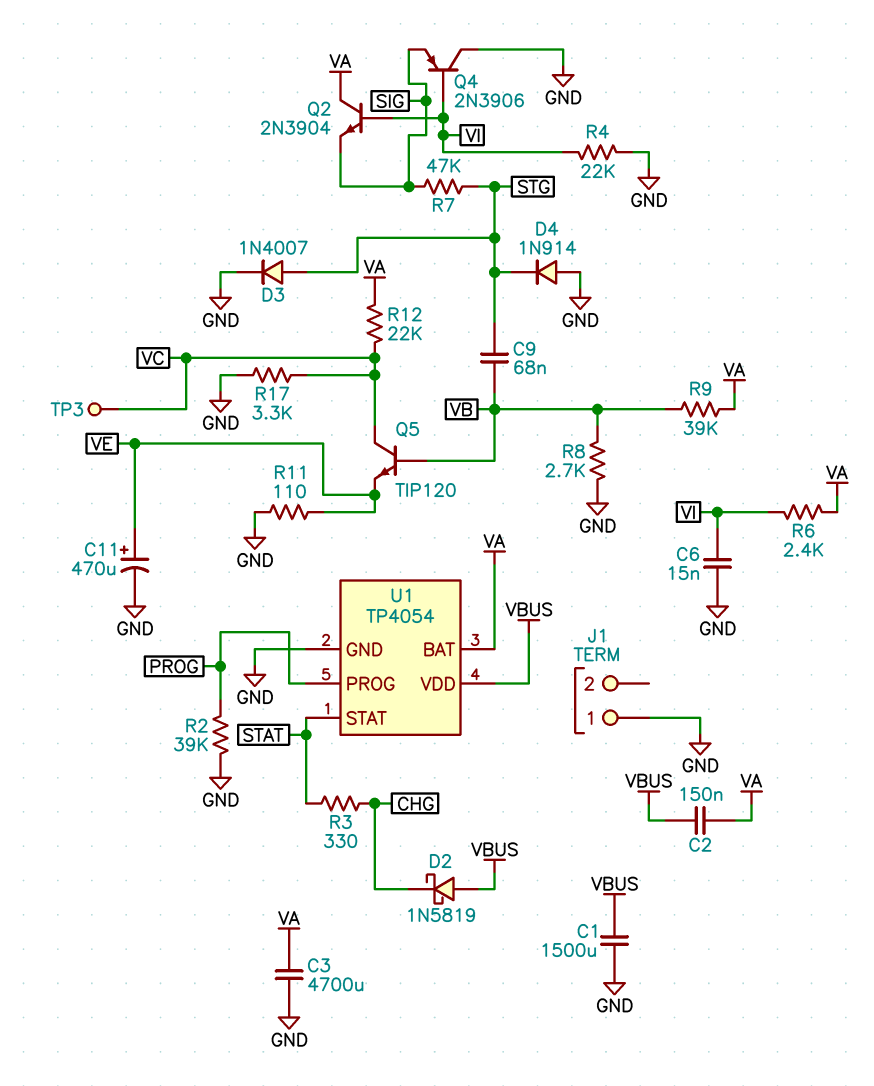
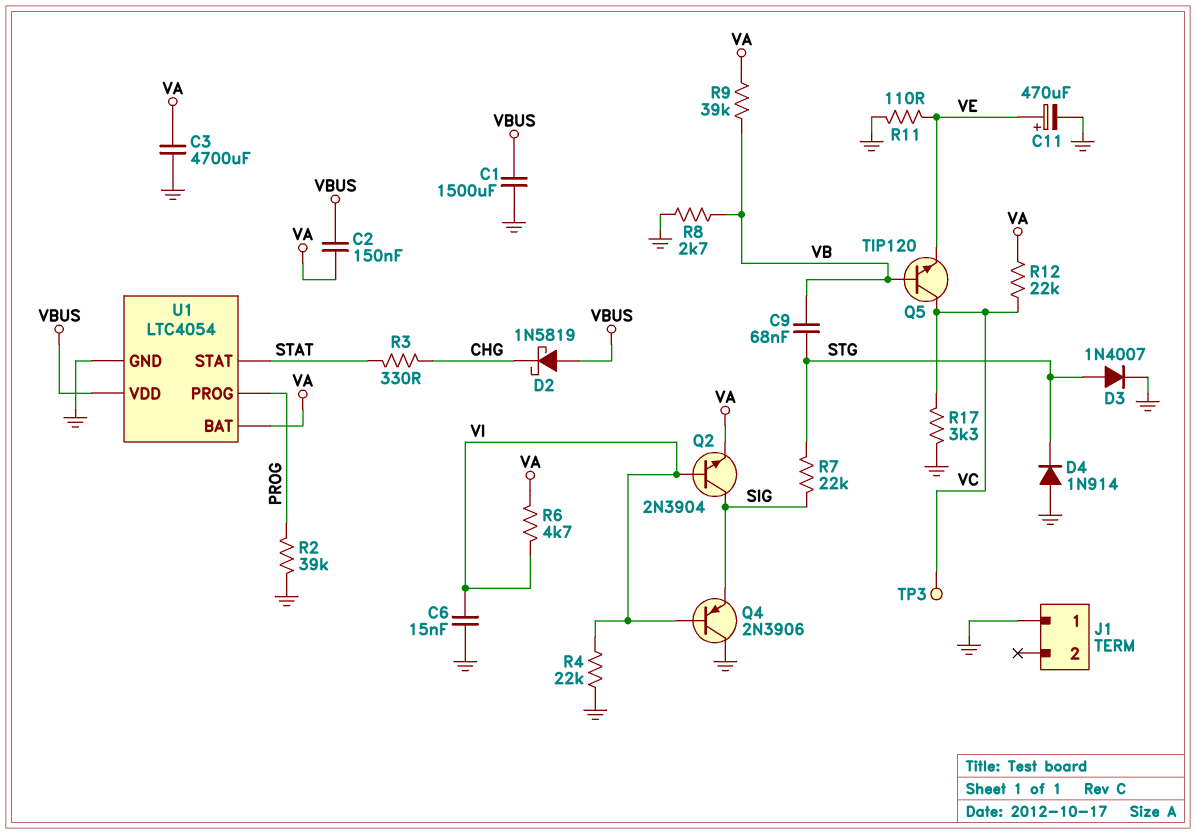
Q2: NPN 2N3904 (B VI, C VA, E SIG) -> NPN 2N3904 (B VI, C SIG, E VA)
R6: 2.4k (VA, VI) -> 4.7k (VA, VI)
R7: 47k (SIG, STG) -> 22k (SIG, STG)
U1: TP4054 -> LTC4054

